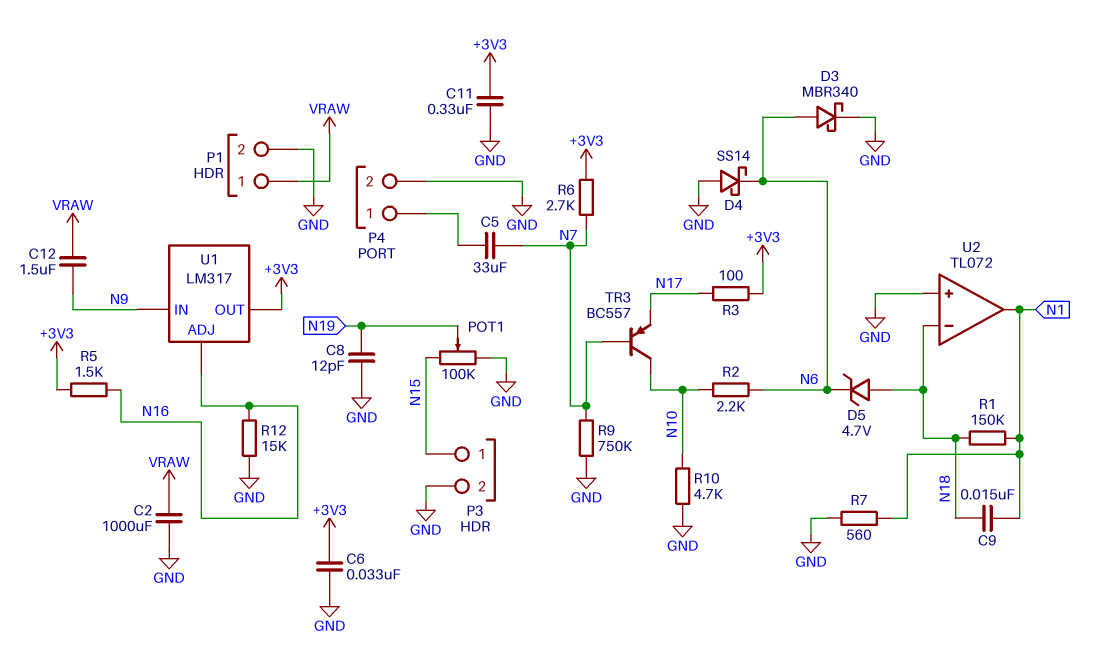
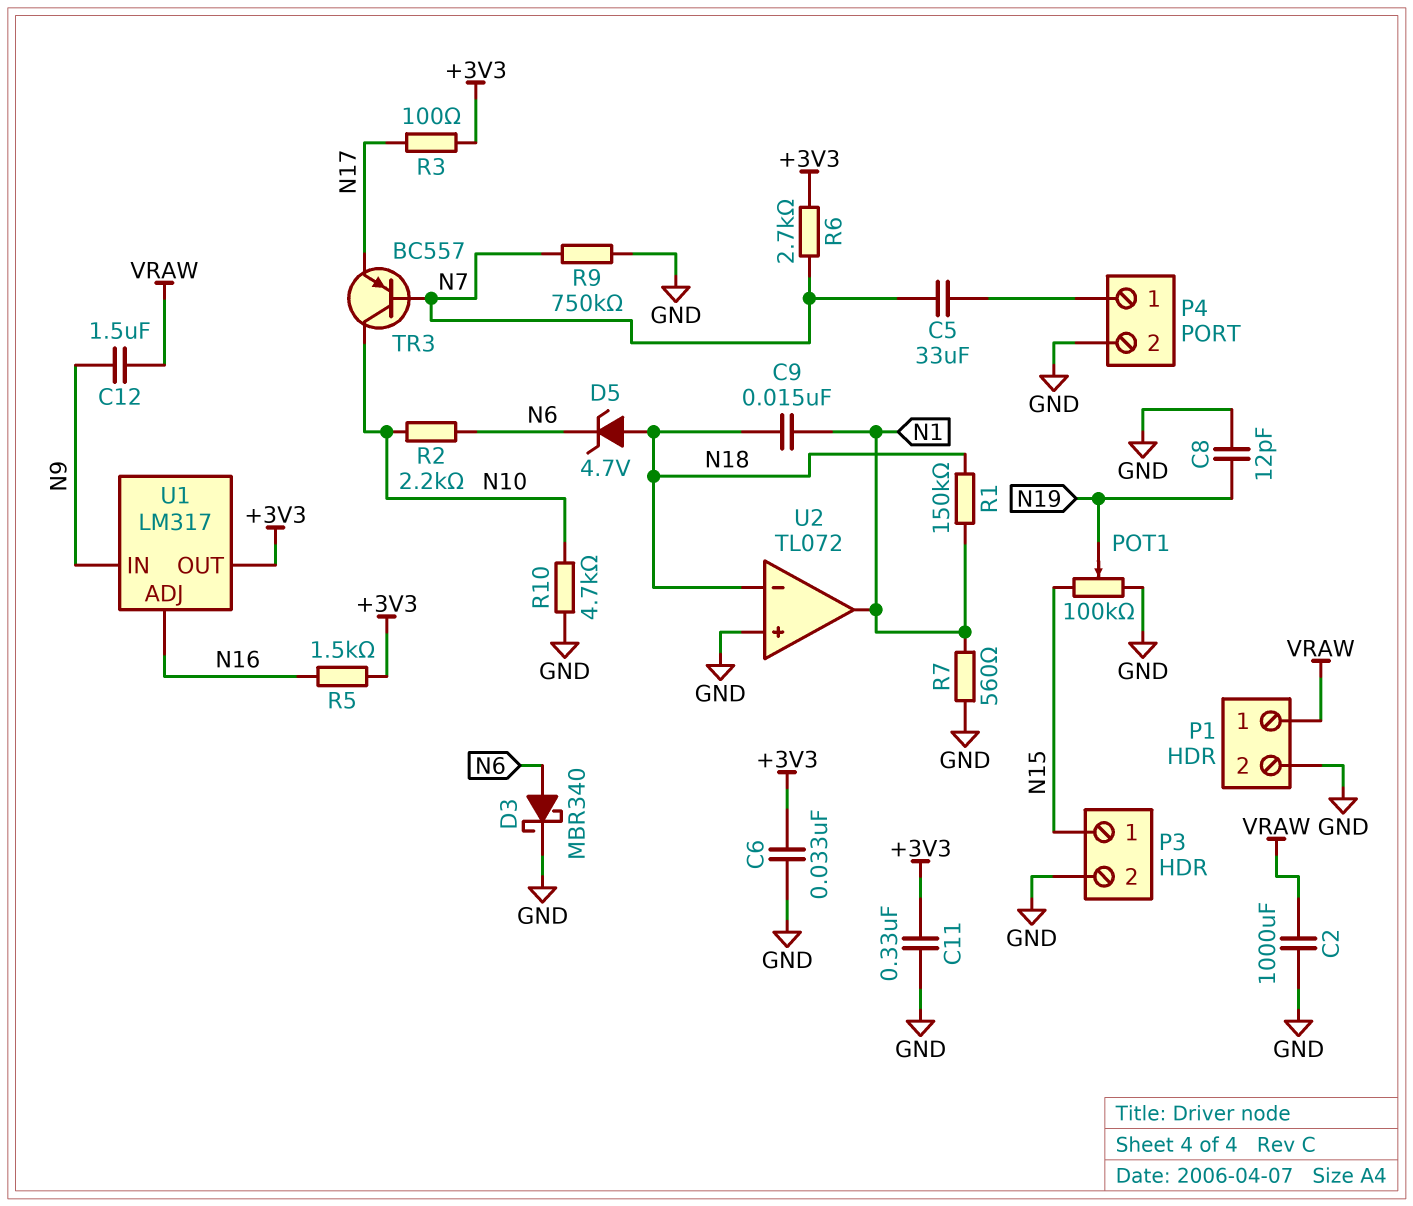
D4: schottky SS14 (A GND, K N6) -> none
R12: 15k (GND, N16) -> none

